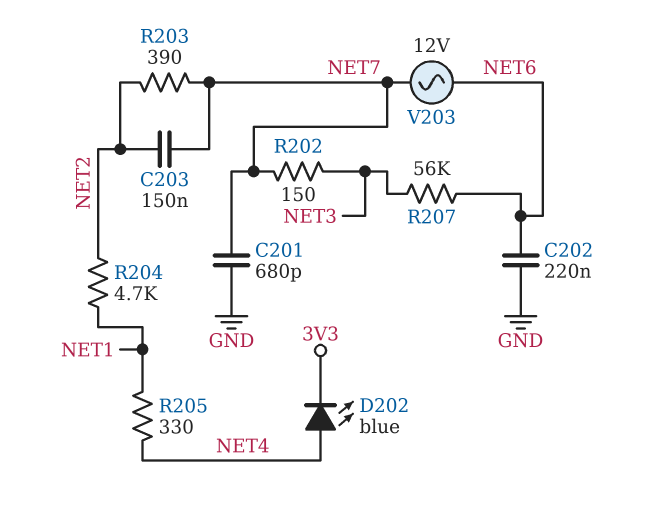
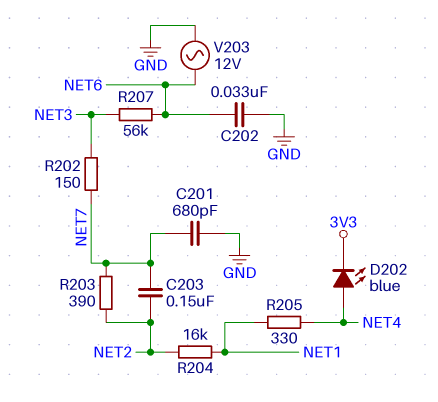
C202: 220nF (GND, NET6) -> 33nF (GND, NET6)
R204: 4.7k (NET1, NET2) -> 16k (NET1, NET2)
V203: AC 12V (NET6, NET7) -> AC 12V (GND, NET6)

